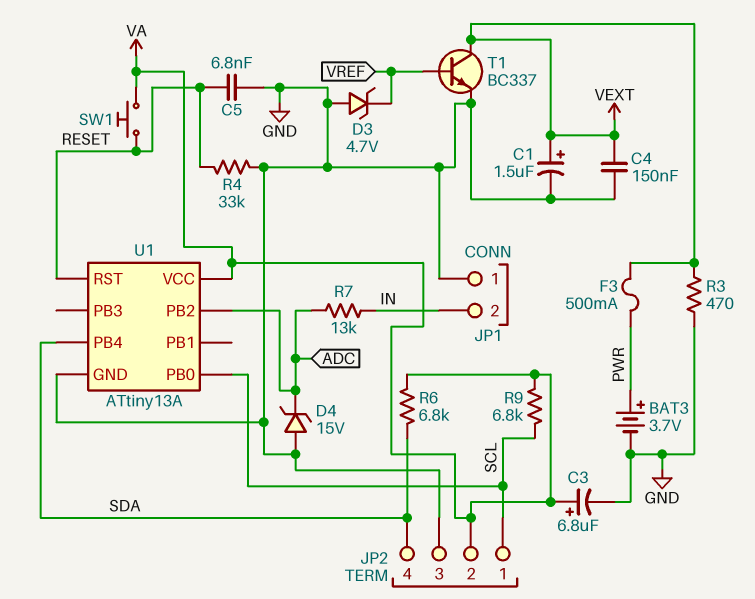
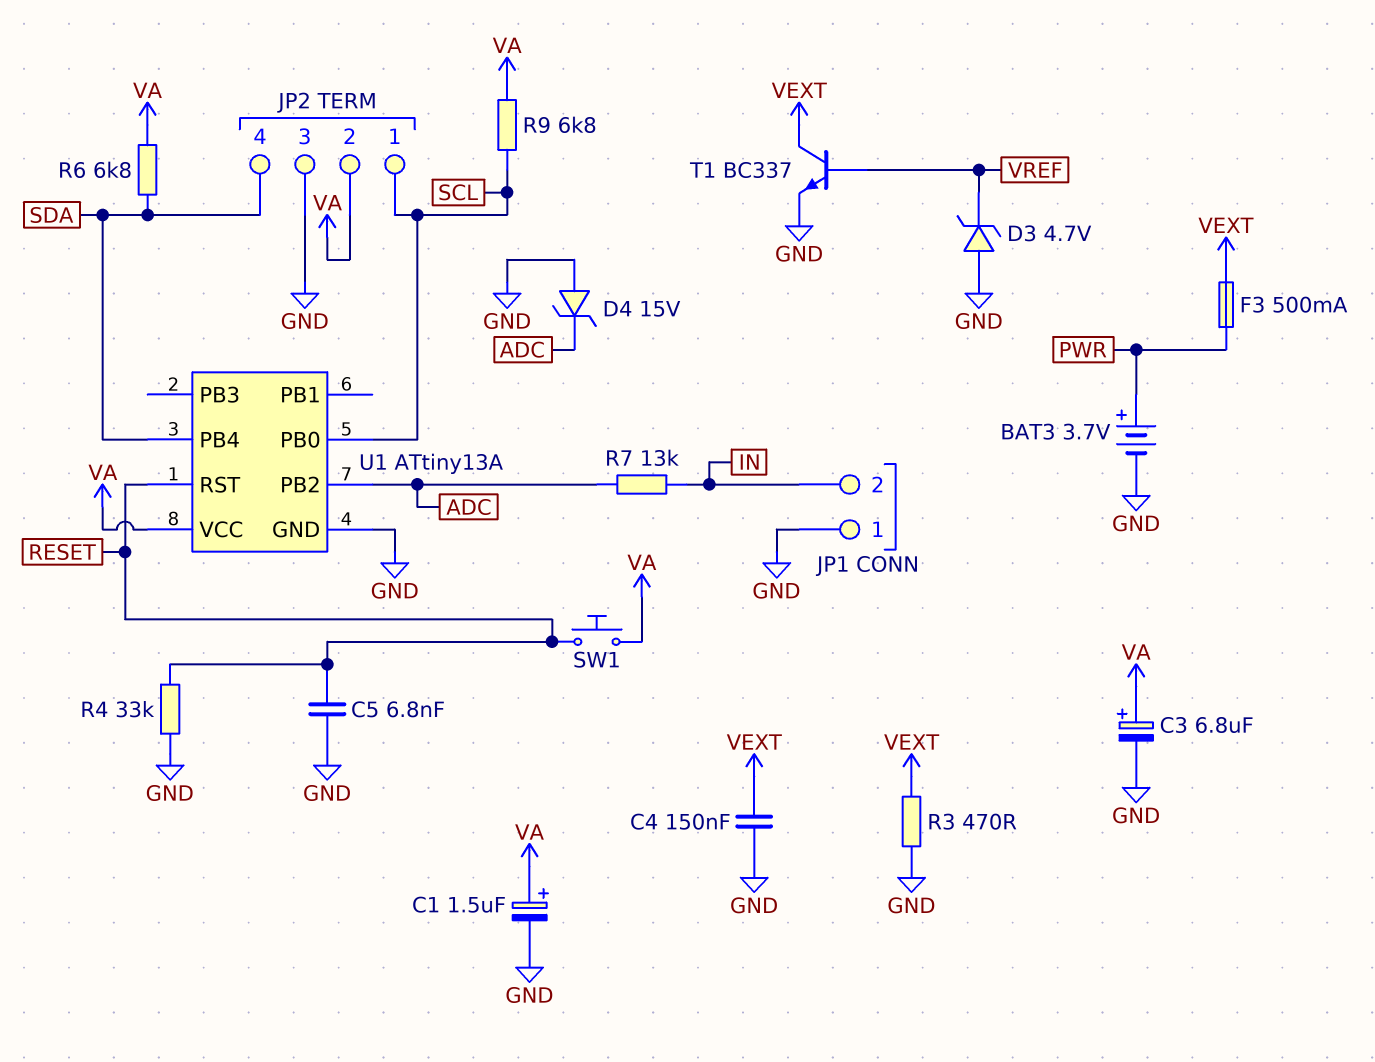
C1: 1.5uF (plus VEXT, minus GND) -> 1.5uF (plus VA, minus GND)

